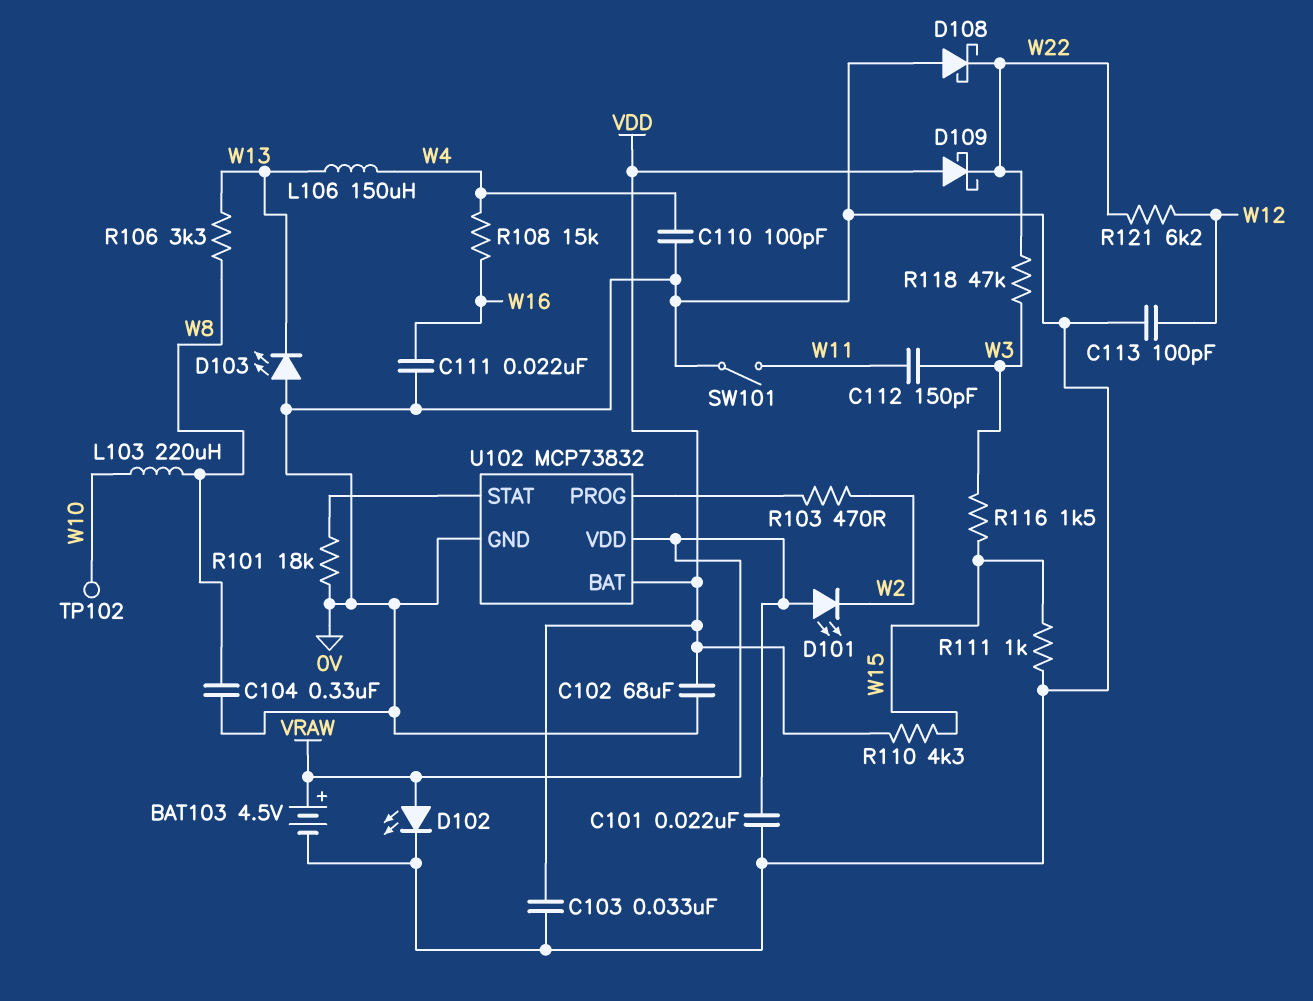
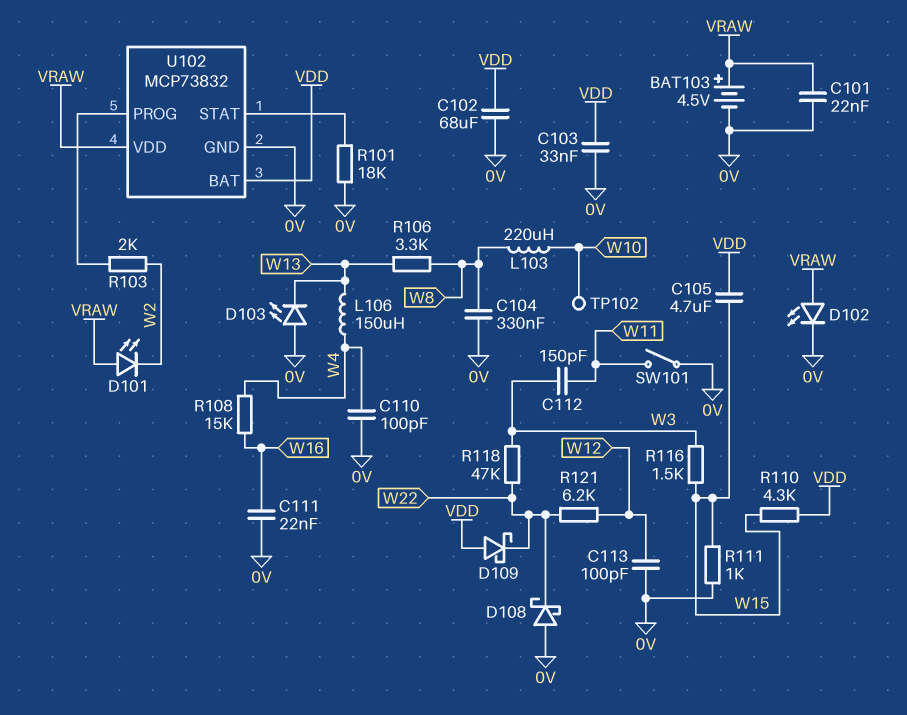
C105: none -> 4.7uF (VDD, W15)
R103: 470 (U102/PROG, W2) -> 2k (U102/PROG, W2)

